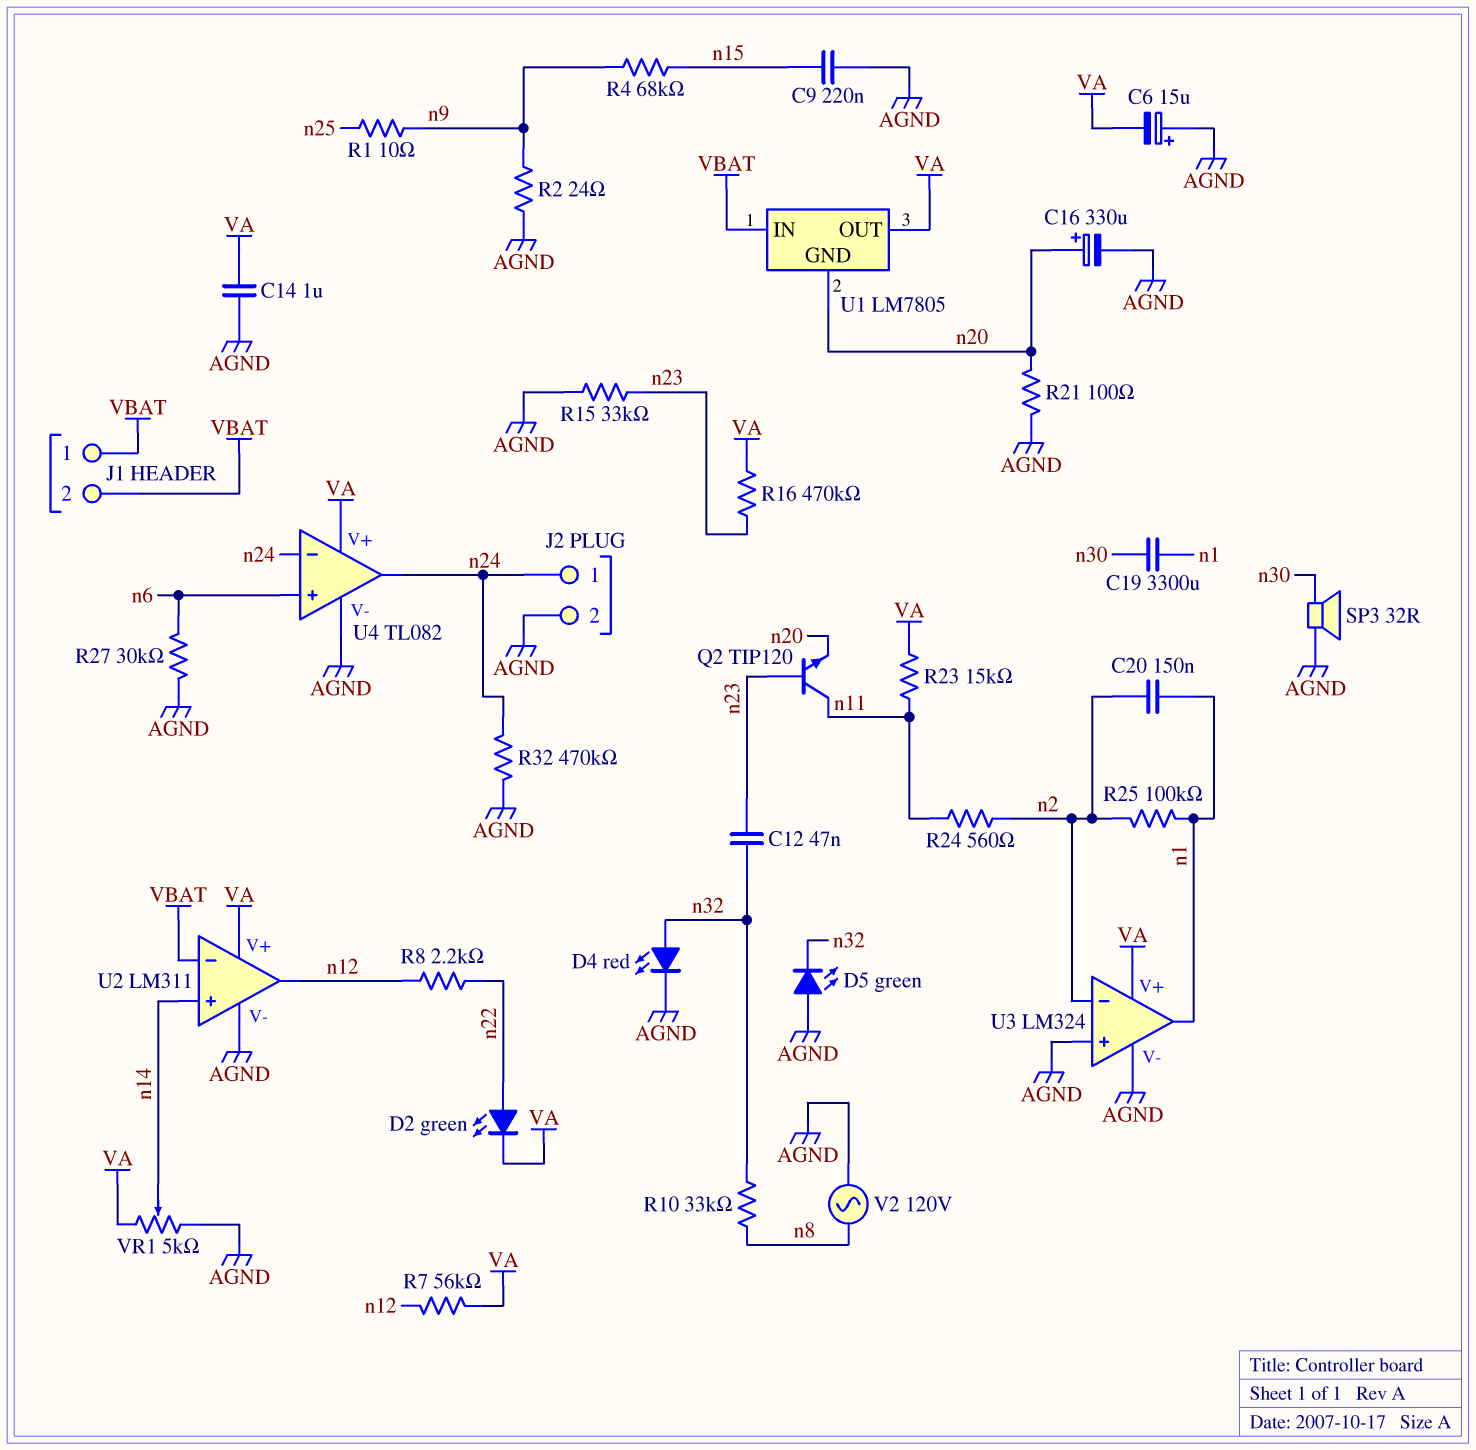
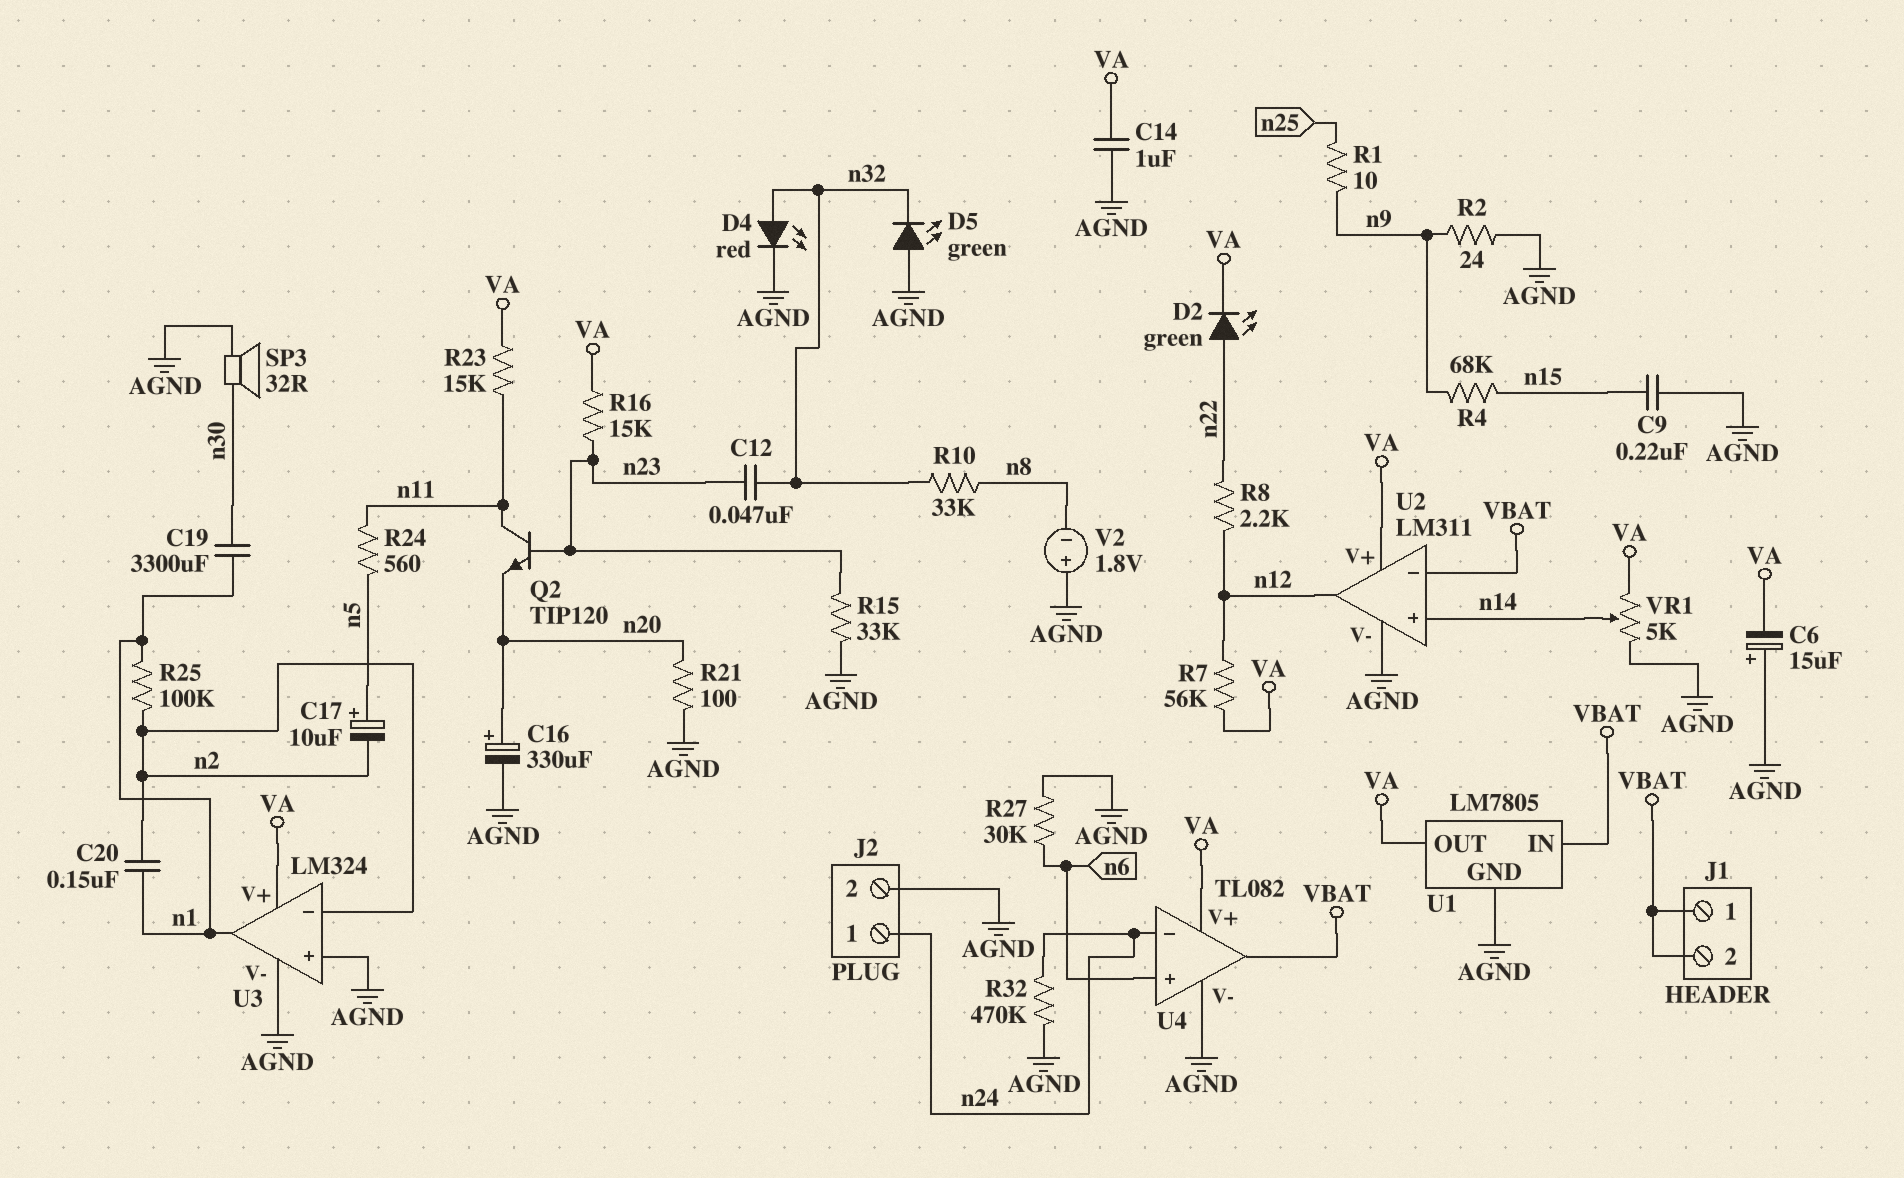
C17: none -> 10uF (plus n5, minus n2)
R16: 470k (VA, n23) -> 15k (VA, n23)
R24: 560 (n2, n11) -> 560 (n5, n11)
U1 pin GND: n20 -> AGND
U4 pin out: n24 -> VBAT
V2: AC 120V (AGND, n8) -> 1.8V (plus AGND, minus n8)

